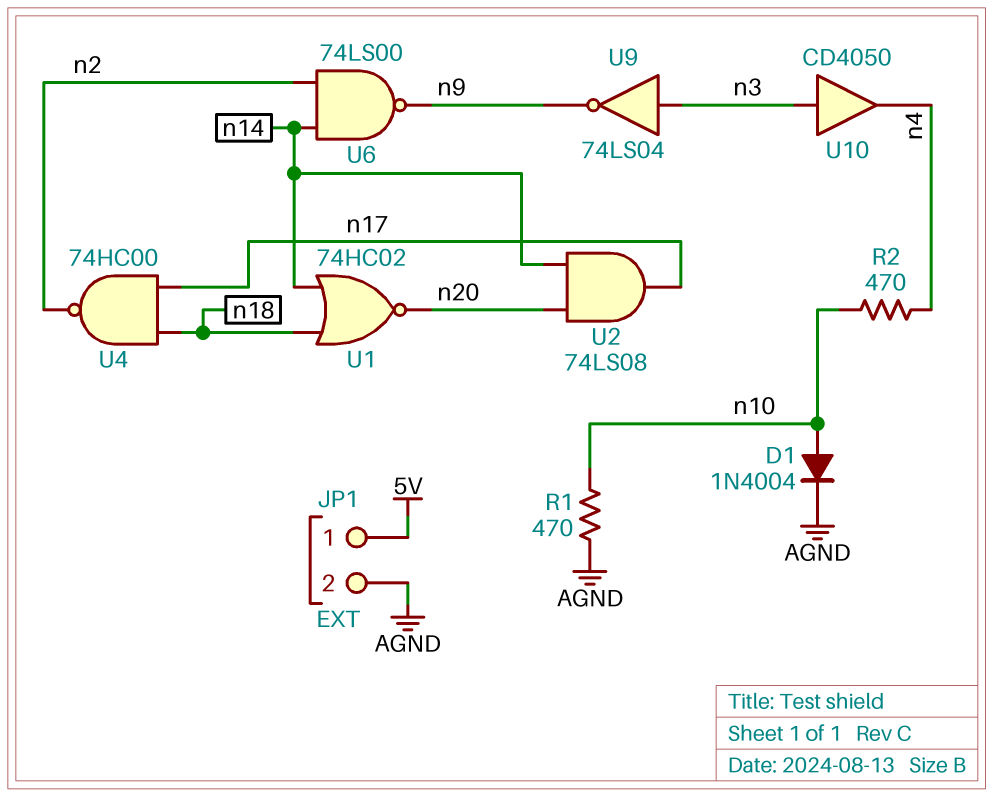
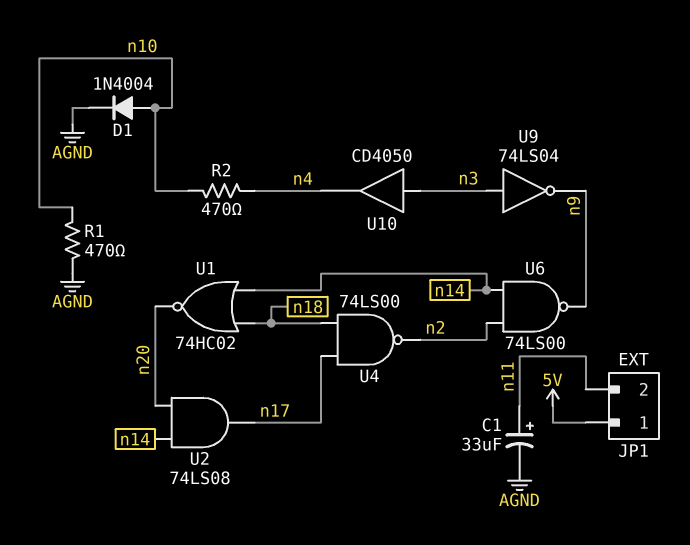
C1: none -> 33uF (plus n11, minus AGND)
JP1 pin 2: AGND -> n11
U4: NAND 74HC00 (in n17, in n18, out n2) -> NAND 74LS00 (in n17, in n18, out n2)

